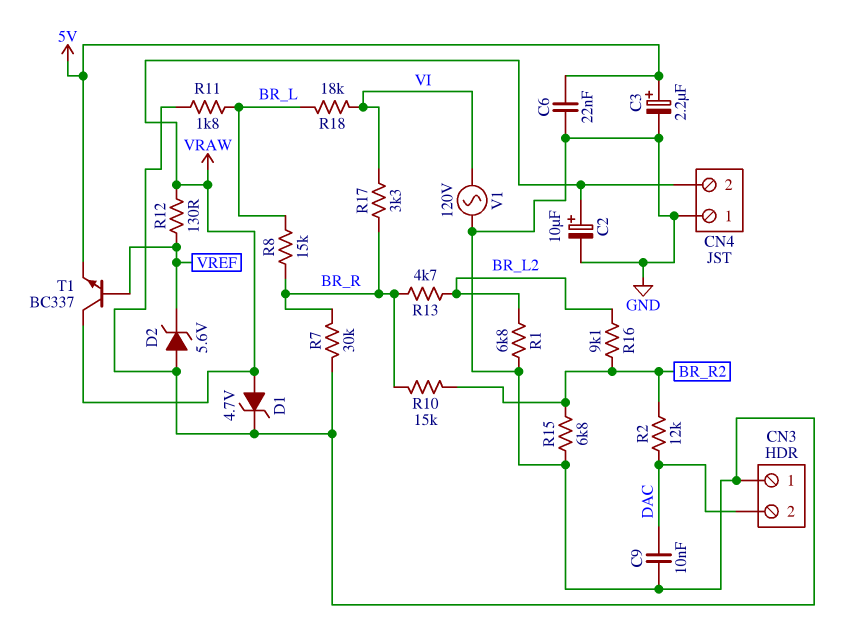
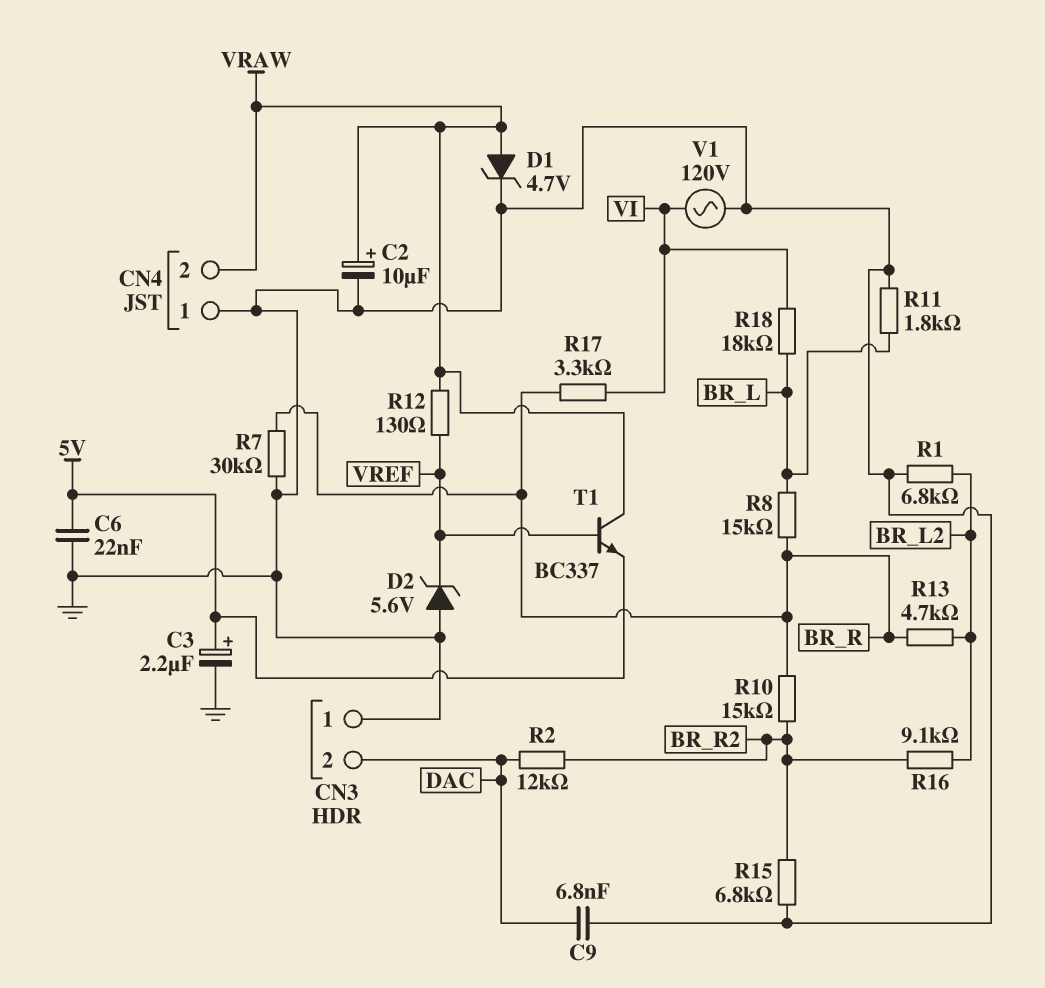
C9: 10nF (DAC, GND) -> 6.8nF (DAC, GND)

